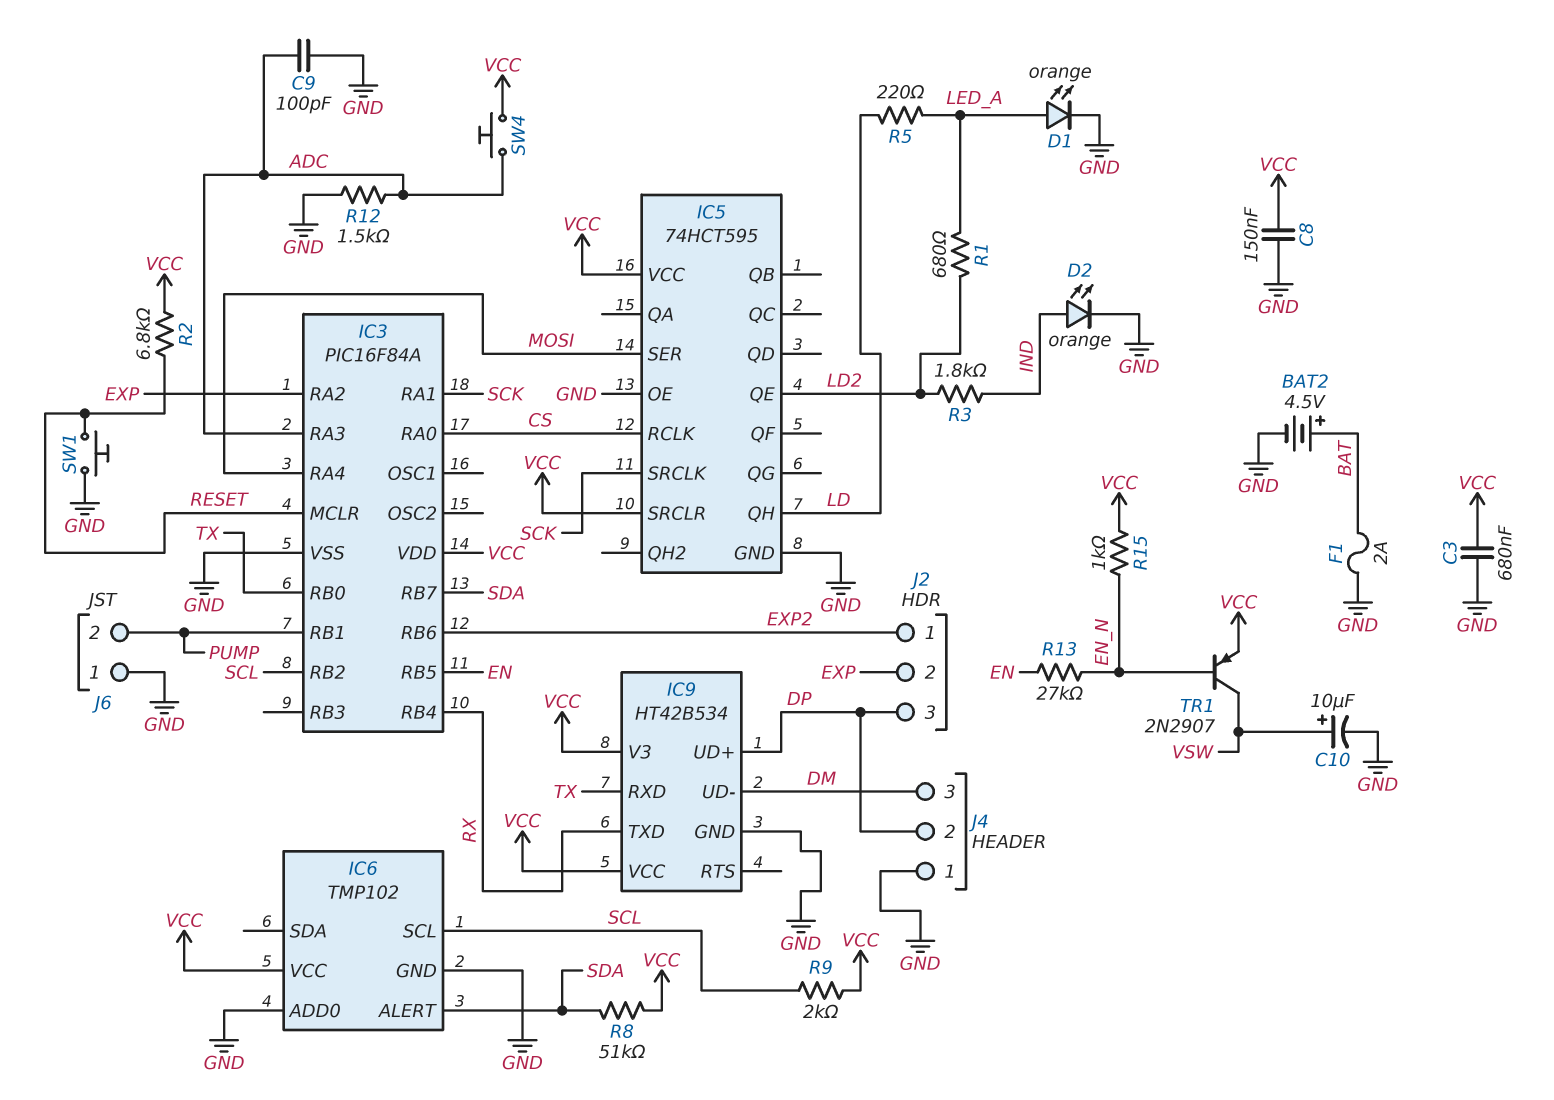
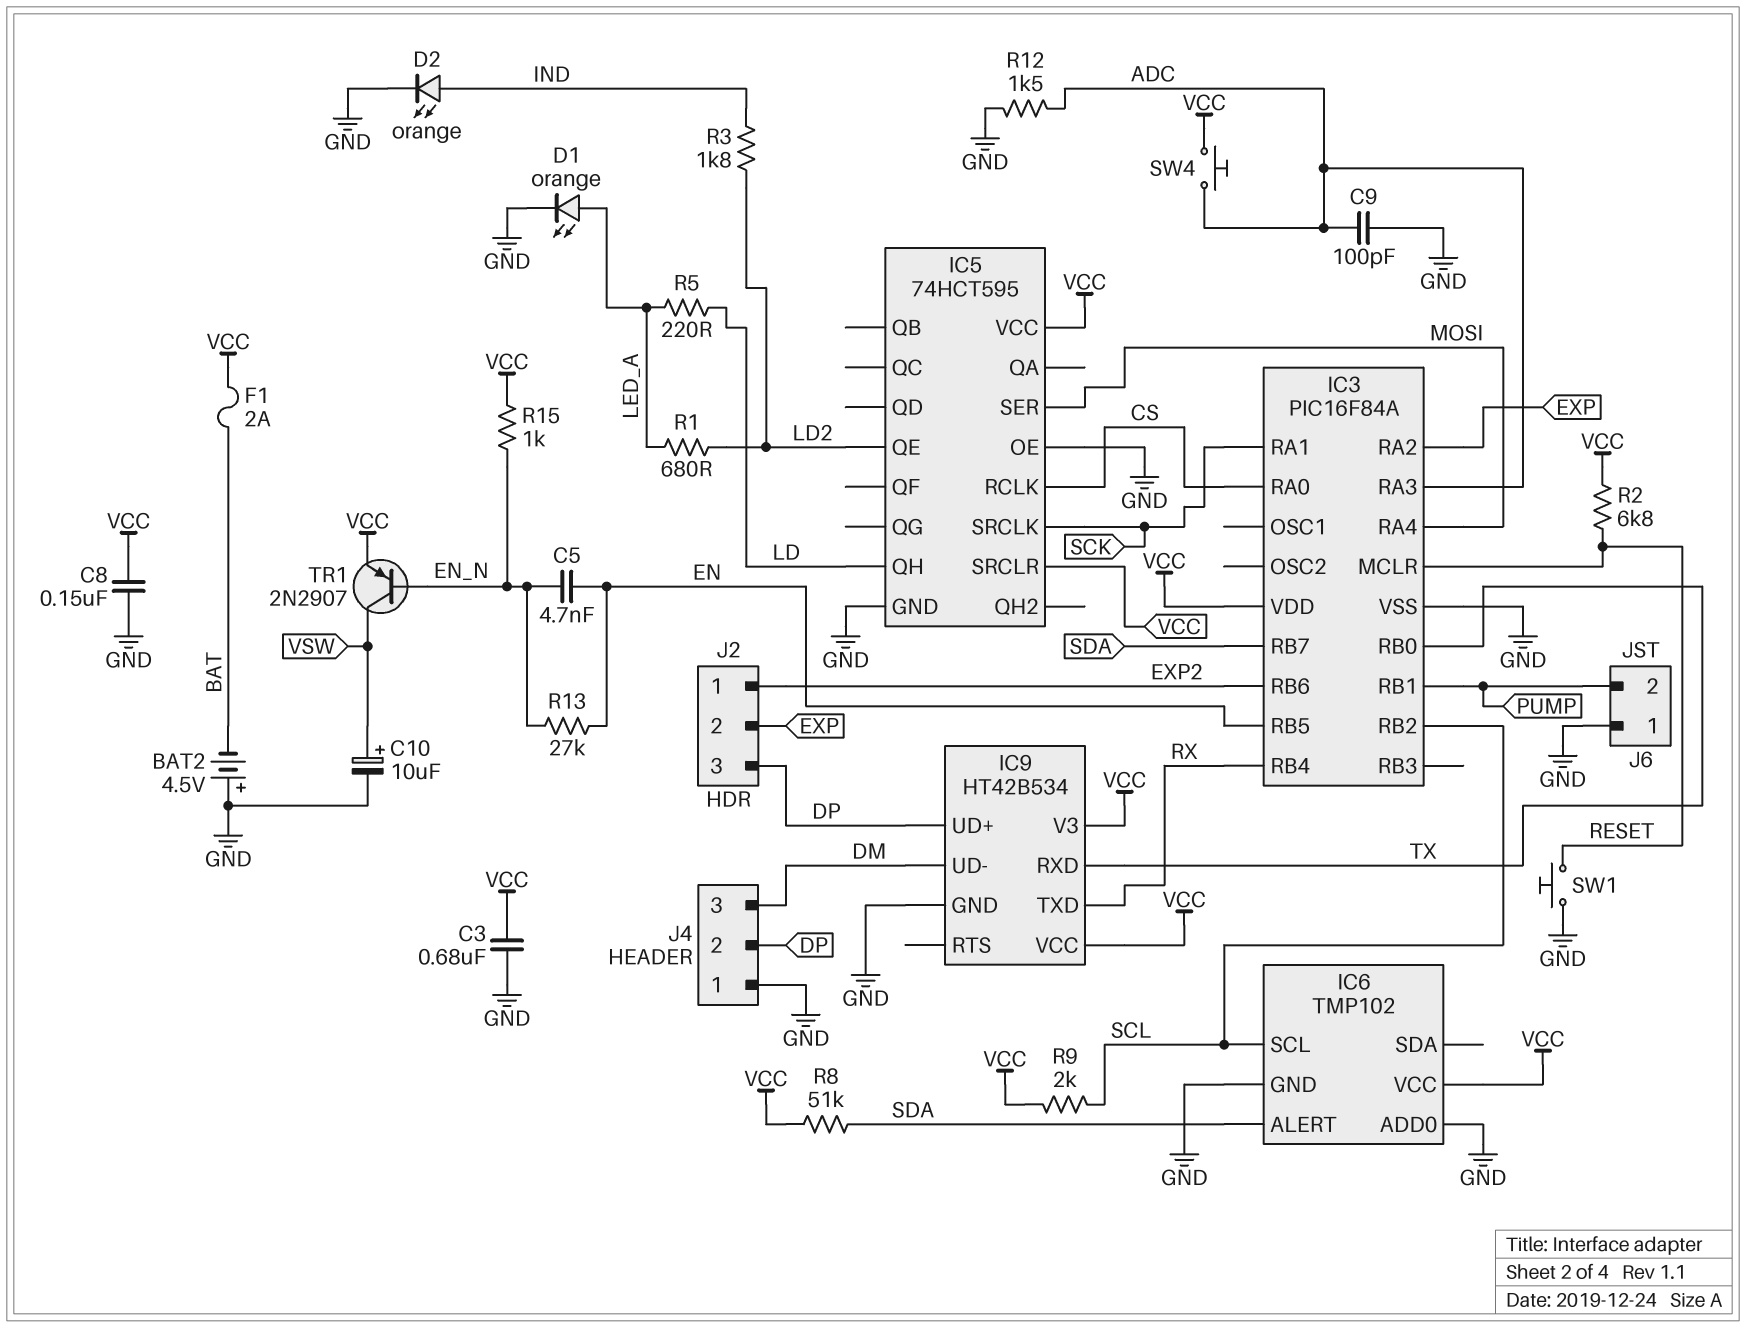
BAT2: 4.5V (plus BAT, minus GND) -> 4.5V (plus GND, minus BAT)
C5: none -> 4.7nF (EN, EN_N)
F1: 2A (BAT, GND) -> 2A (BAT, VCC)

